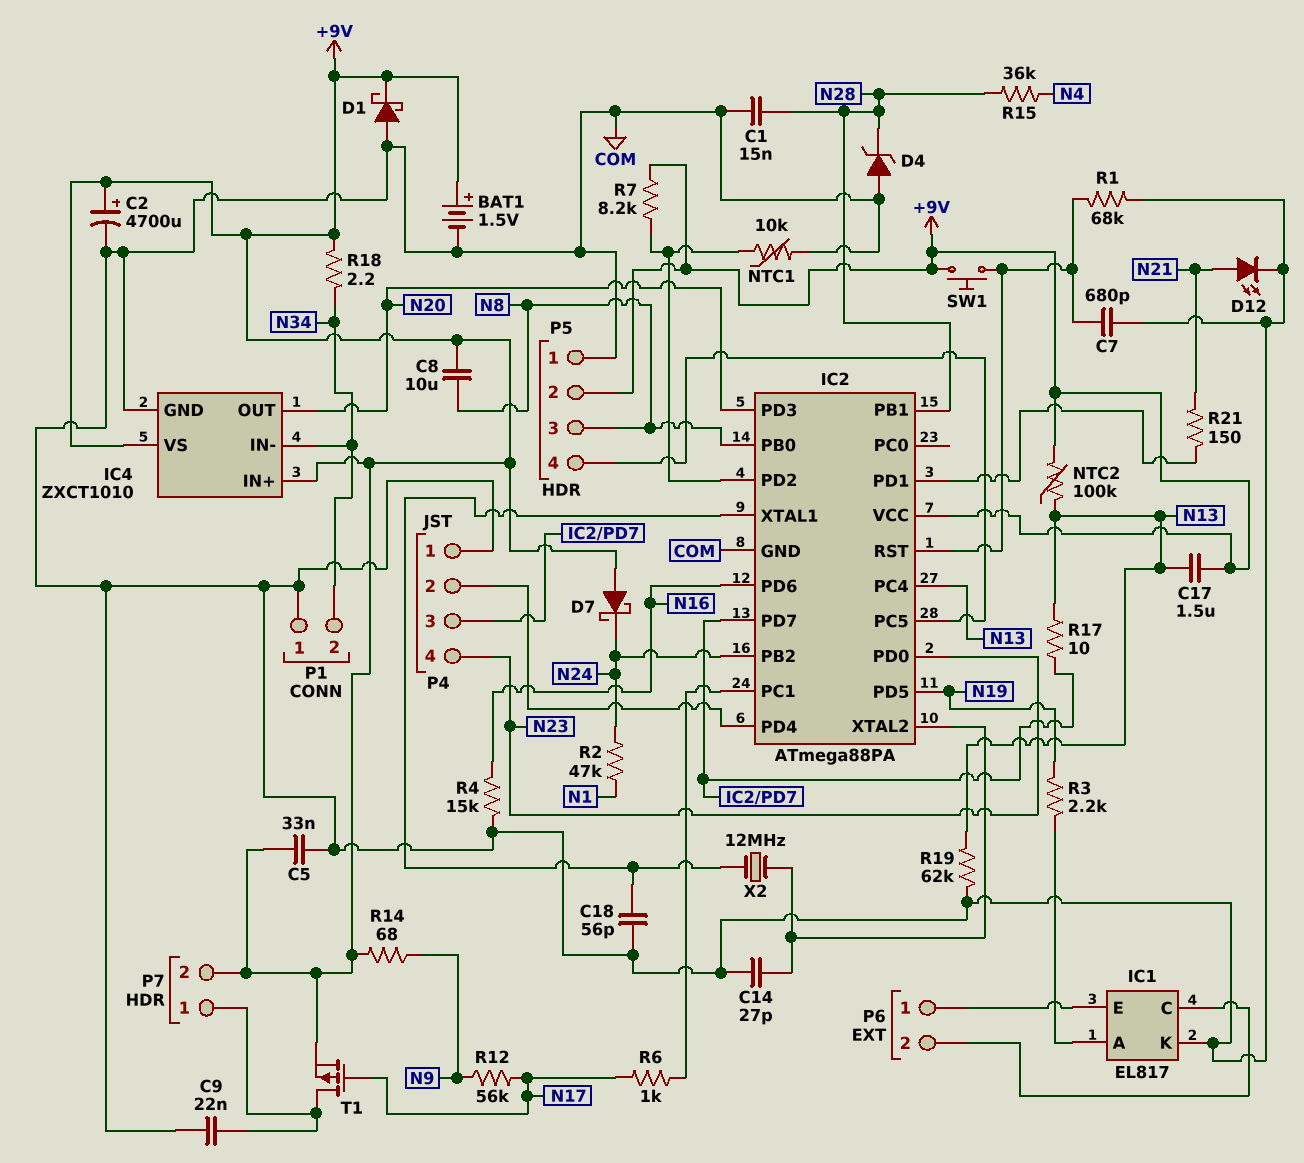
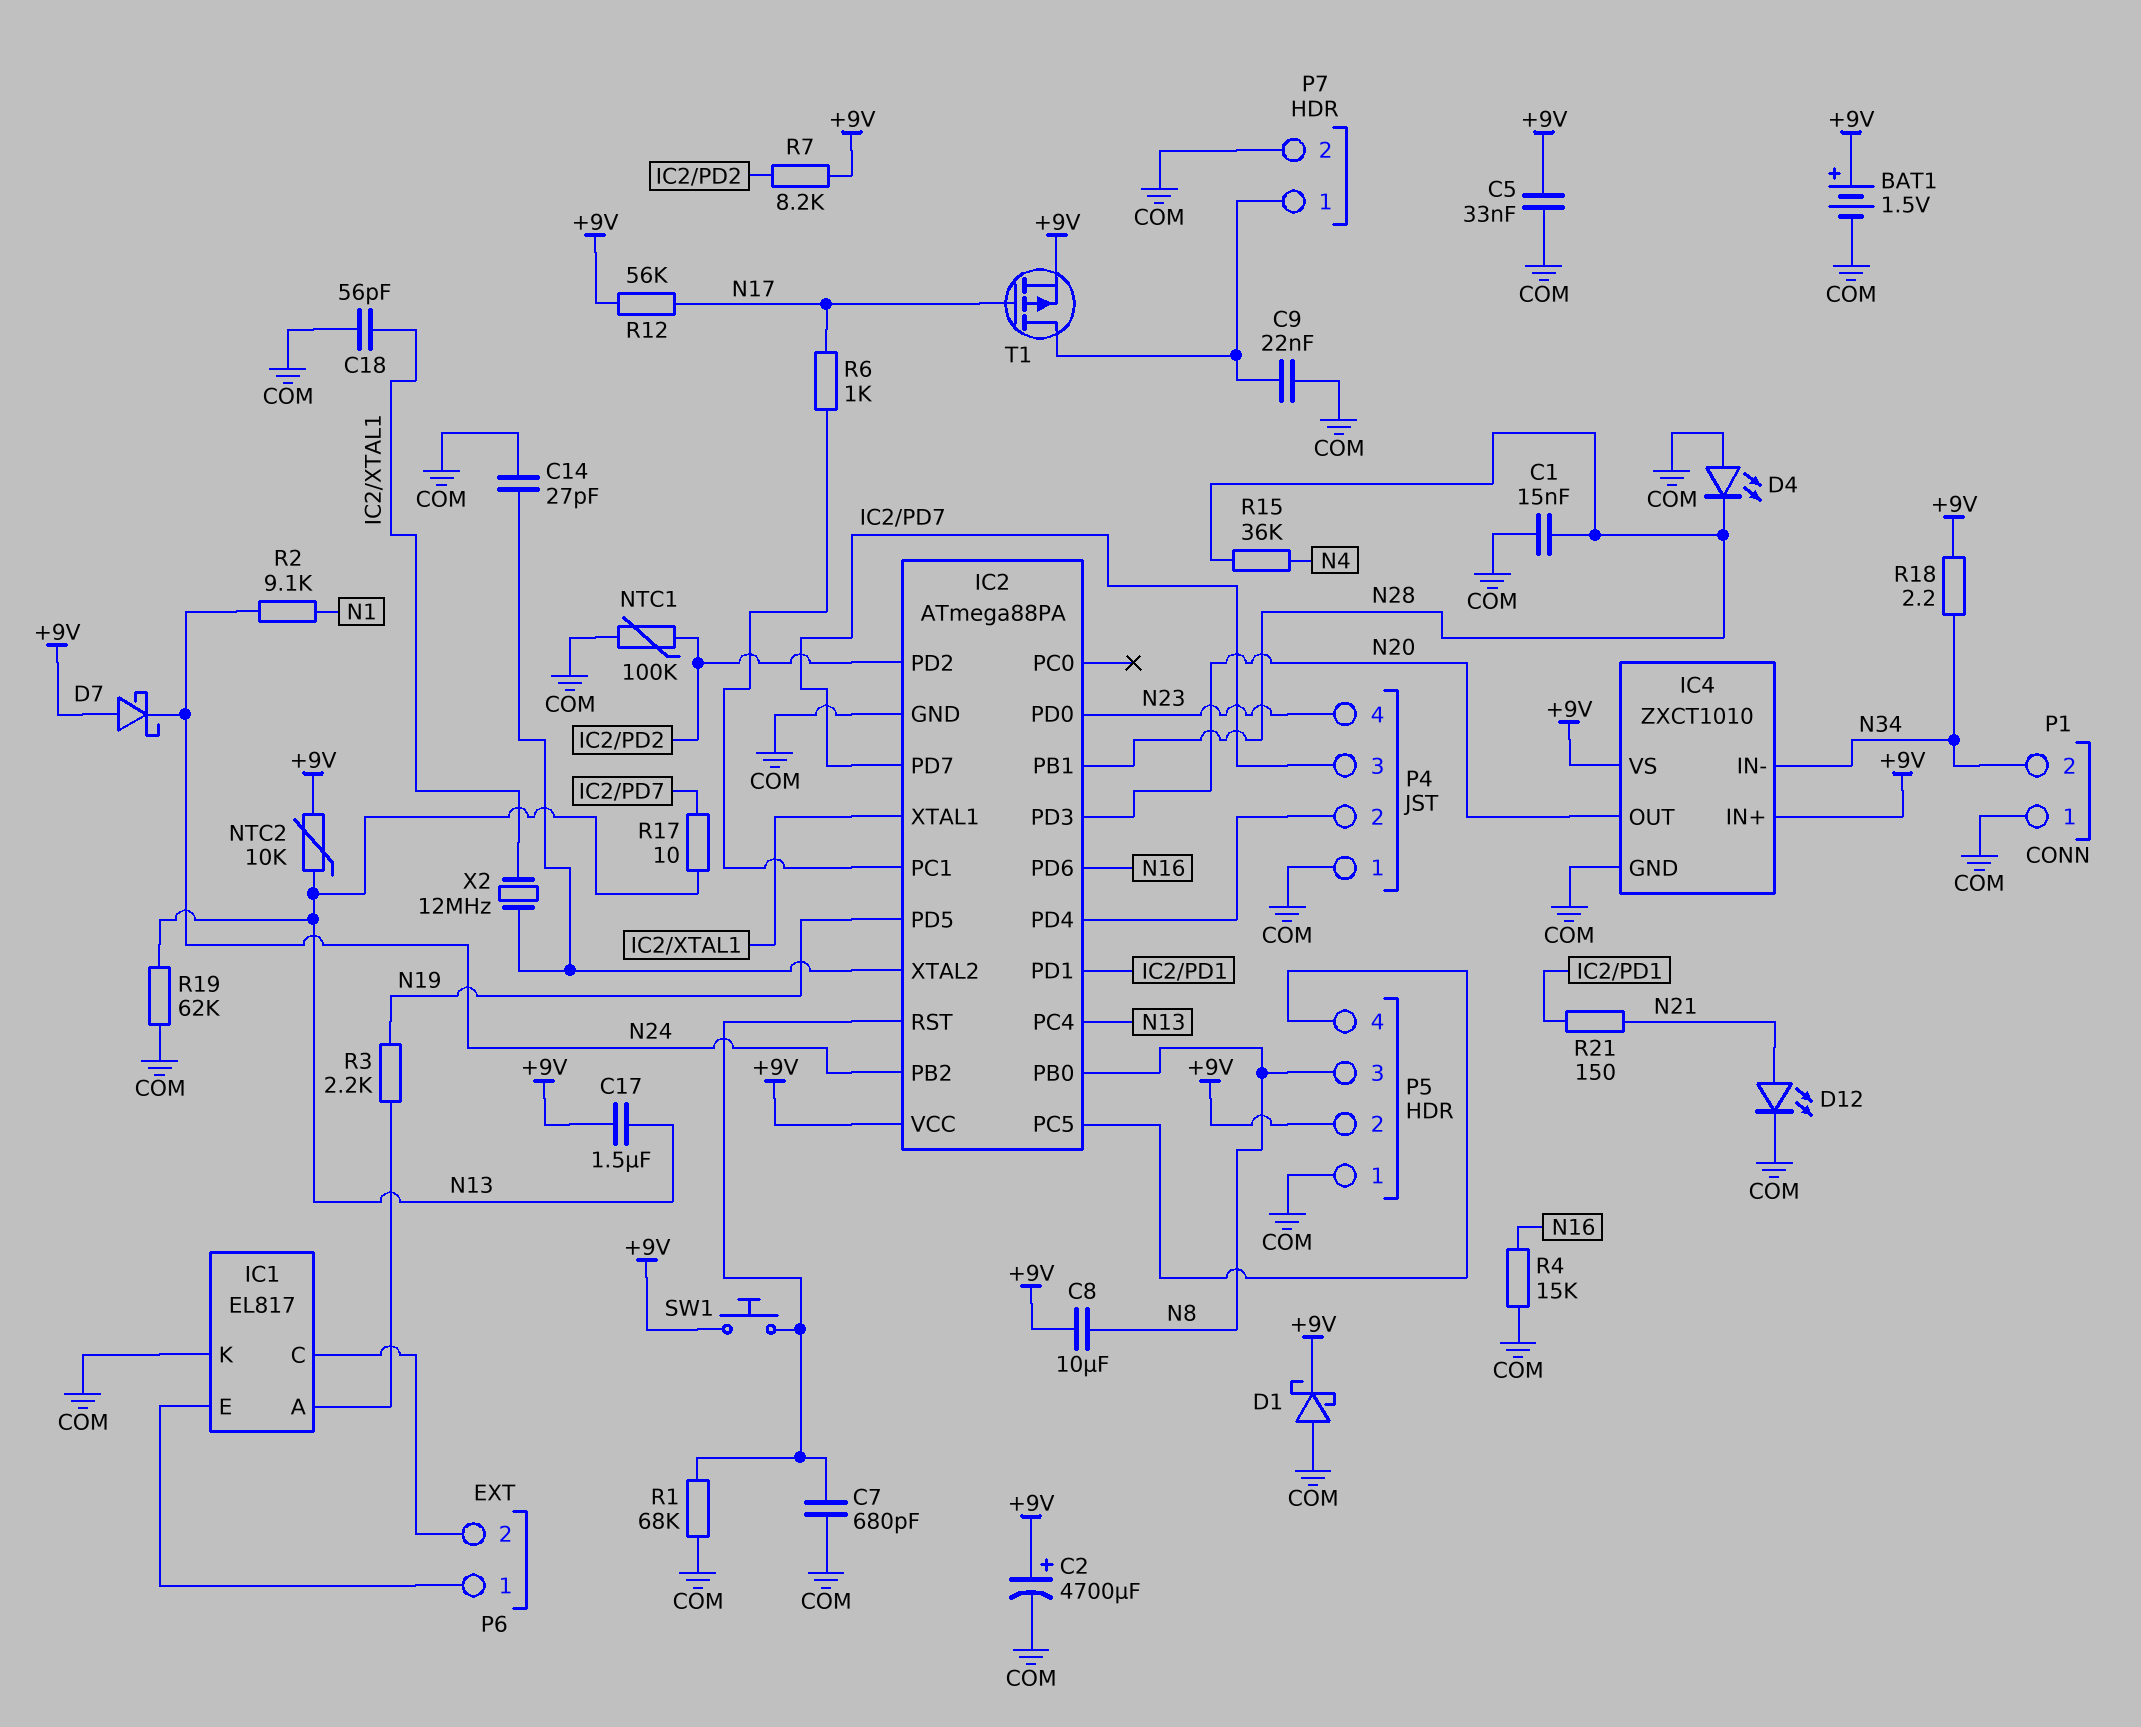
D4: zener (A COM, K N28) -> LED (A COM, K N28)
NTC1: 10k (COM, IC2/PD2) -> 100k (COM, IC2/PD2)
NTC2: 100k (+9V, N13) -> 10k (+9V, N13)
P7 pin 2: +9V -> COM
R2: 47k (N1, N24) -> 9.1k (N1, N24)
R12: 56k (N9, N17) -> 56k (+9V, N17)
R14: 68 (+9V, N9) -> none

